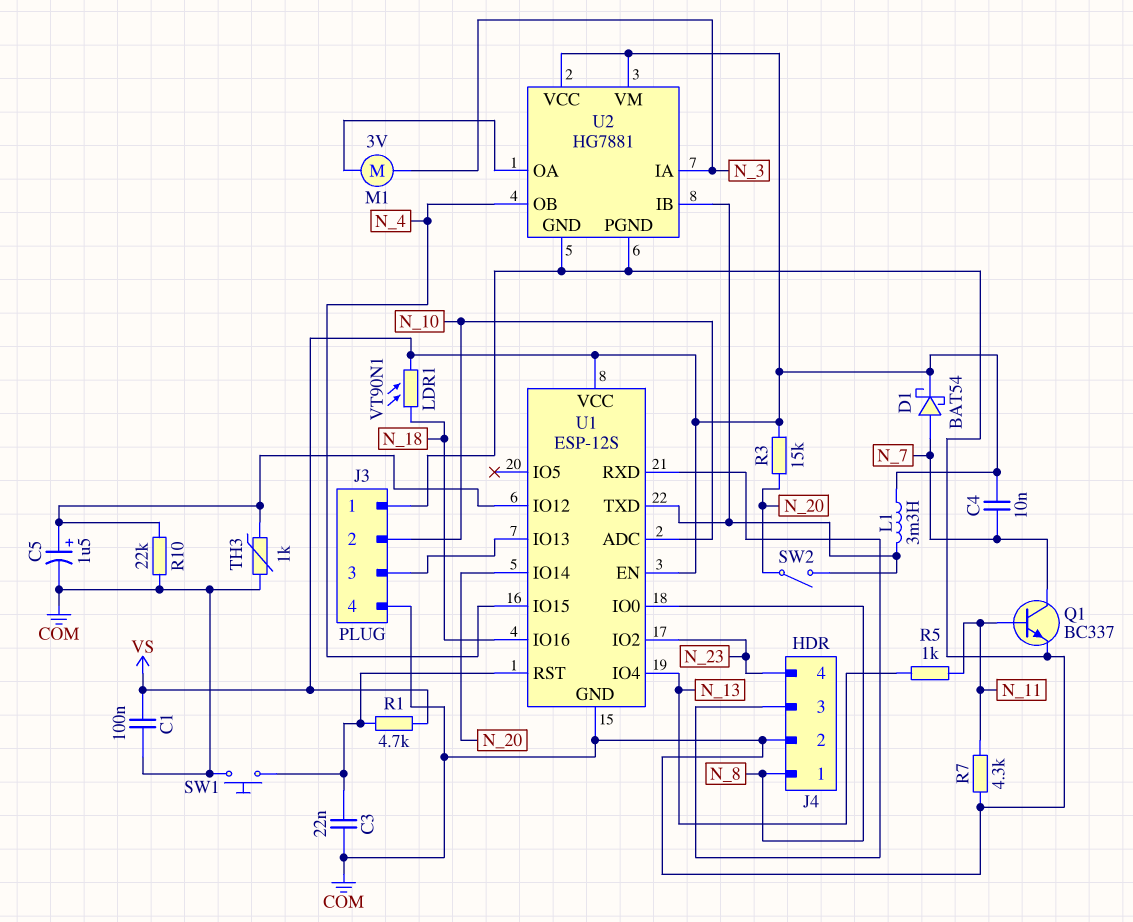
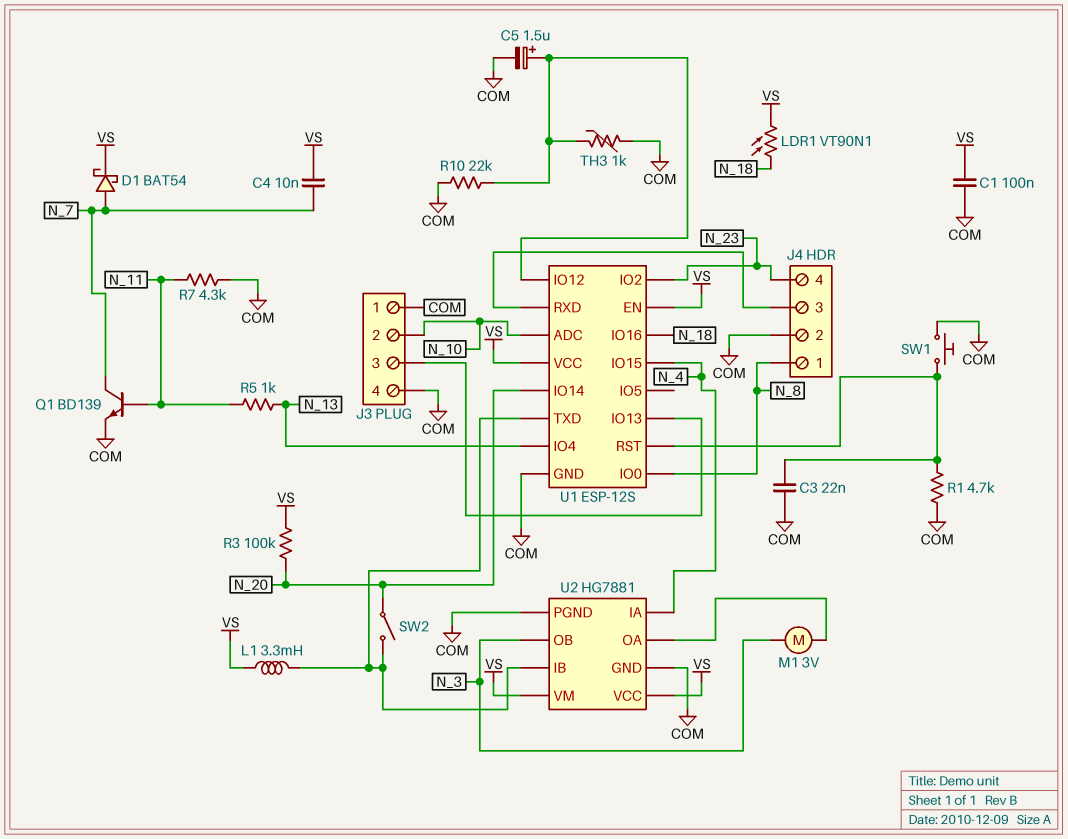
Q1: NPN BC337 (B N_11, C N_7, E COM) -> NPN BD139 (B N_11, C N_7, E COM)
R1: 4.7k (U1/RST, VS) -> 4.7k (COM, U1/RST)
R3: 15k (N_20, VS) -> 100k (N_20, VS)
U2 pin IA: N_3 -> N_4
U2 pin OB: N_4 -> N_3

